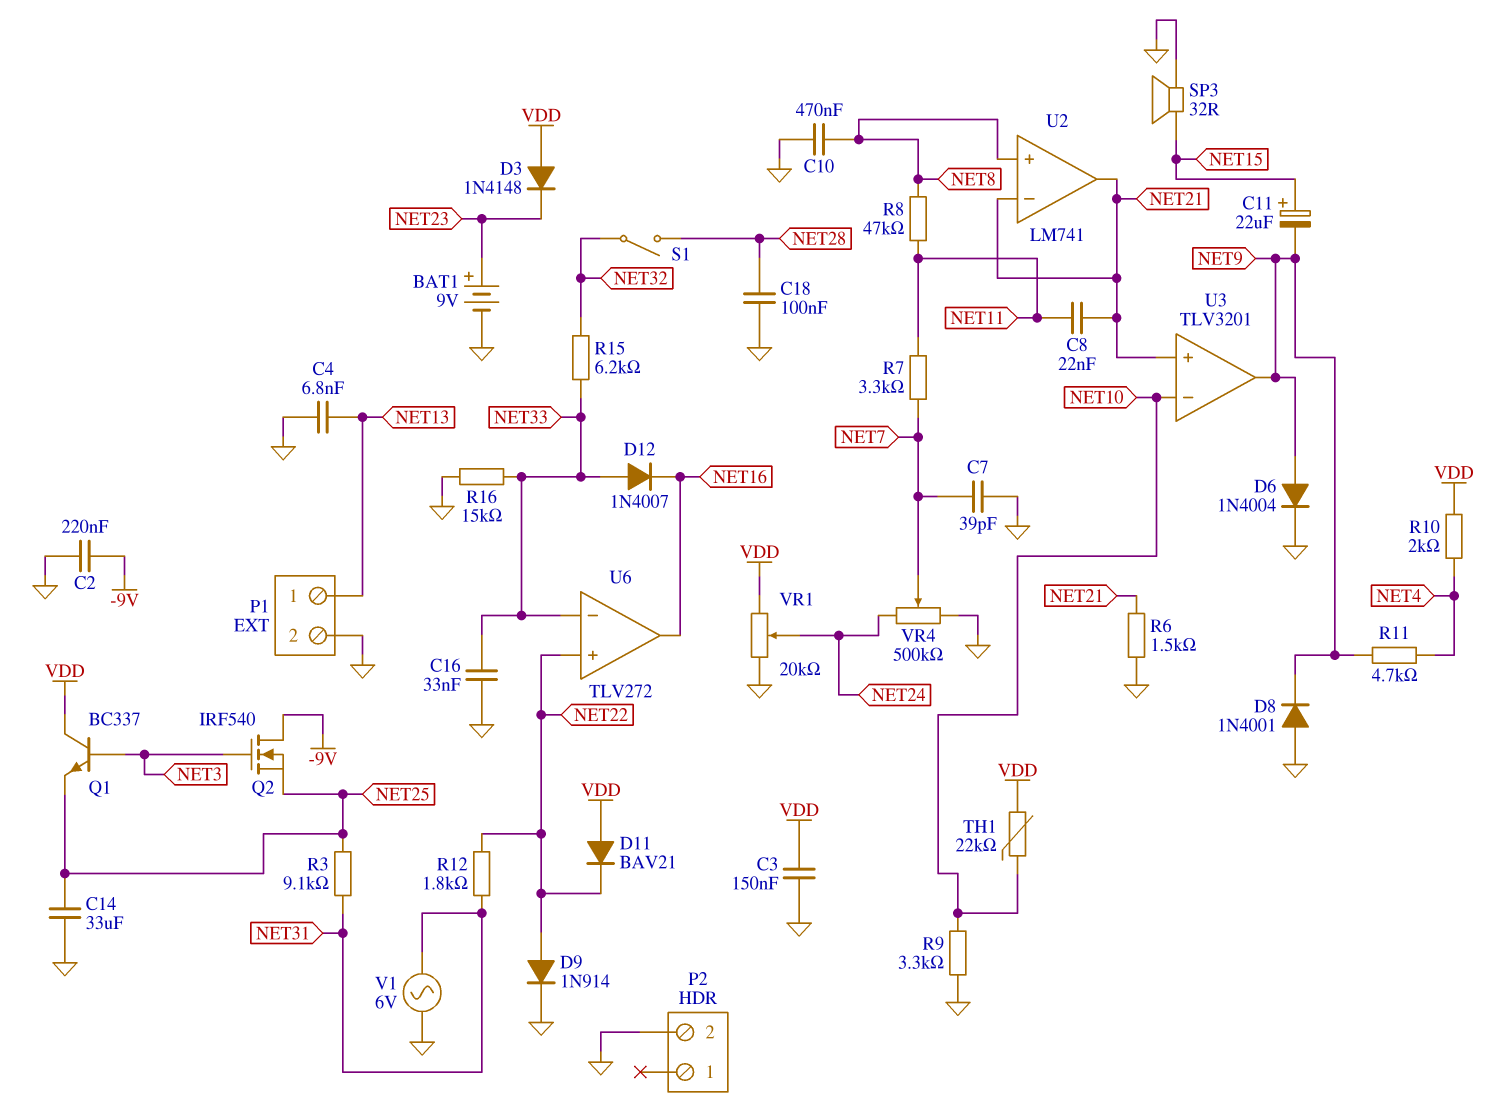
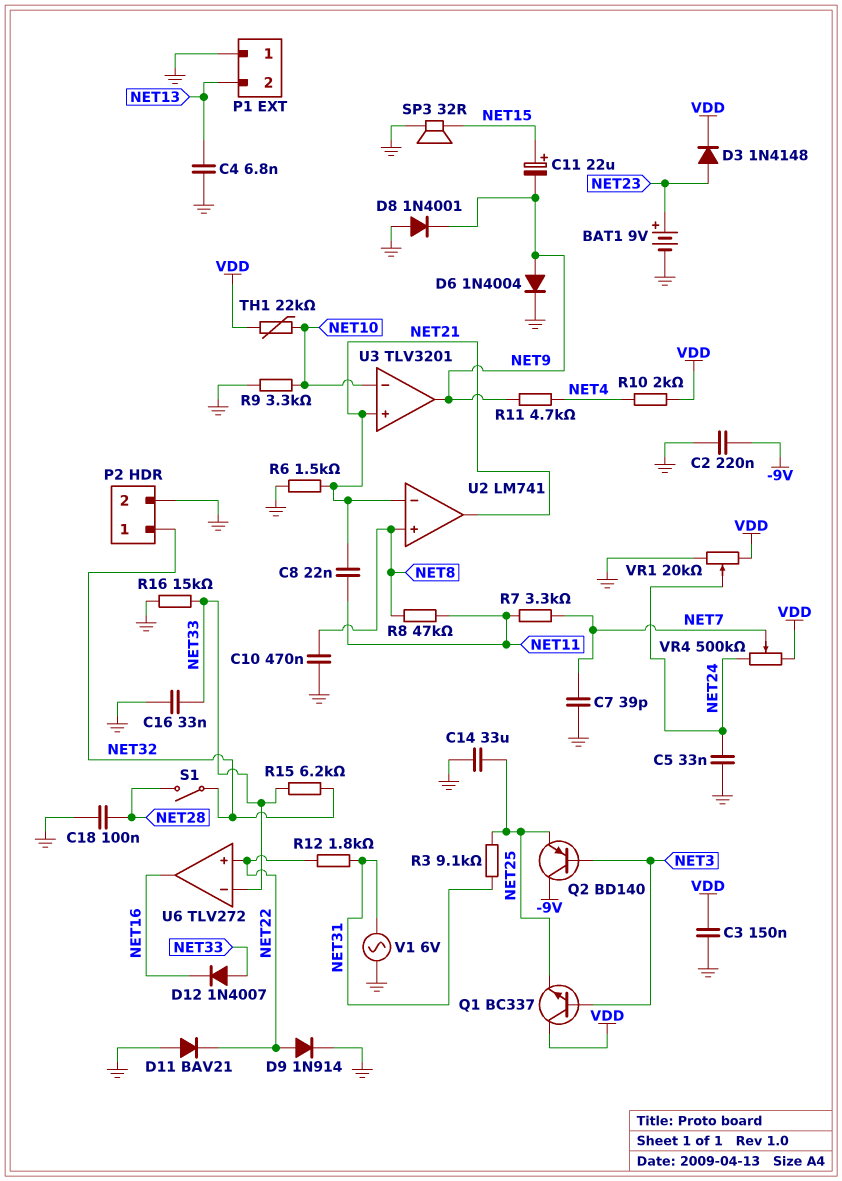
C5: none -> 33nF (GND, NET24)
D3: diode 1N4148 (A VDD, K NET23) -> diode 1N4148 (A NET23, K VDD)
D11: diode BAV21 (A VDD, K NET22) -> diode BAV21 (A GND, K NET22)
P1 pin 1: NET13 -> GND
P1 pin 2: GND -> NET13
P2 pin 1: none -> NET32
Q2: NMOS IRF540 (G NET3, D -9V, S NET25) -> PNP BD140 (B NET3, C -9V, E NET25)
VR4: 500k (GND, NET24, wiper NET7) -> 500k (NET24, VDD, wiper NET7)

